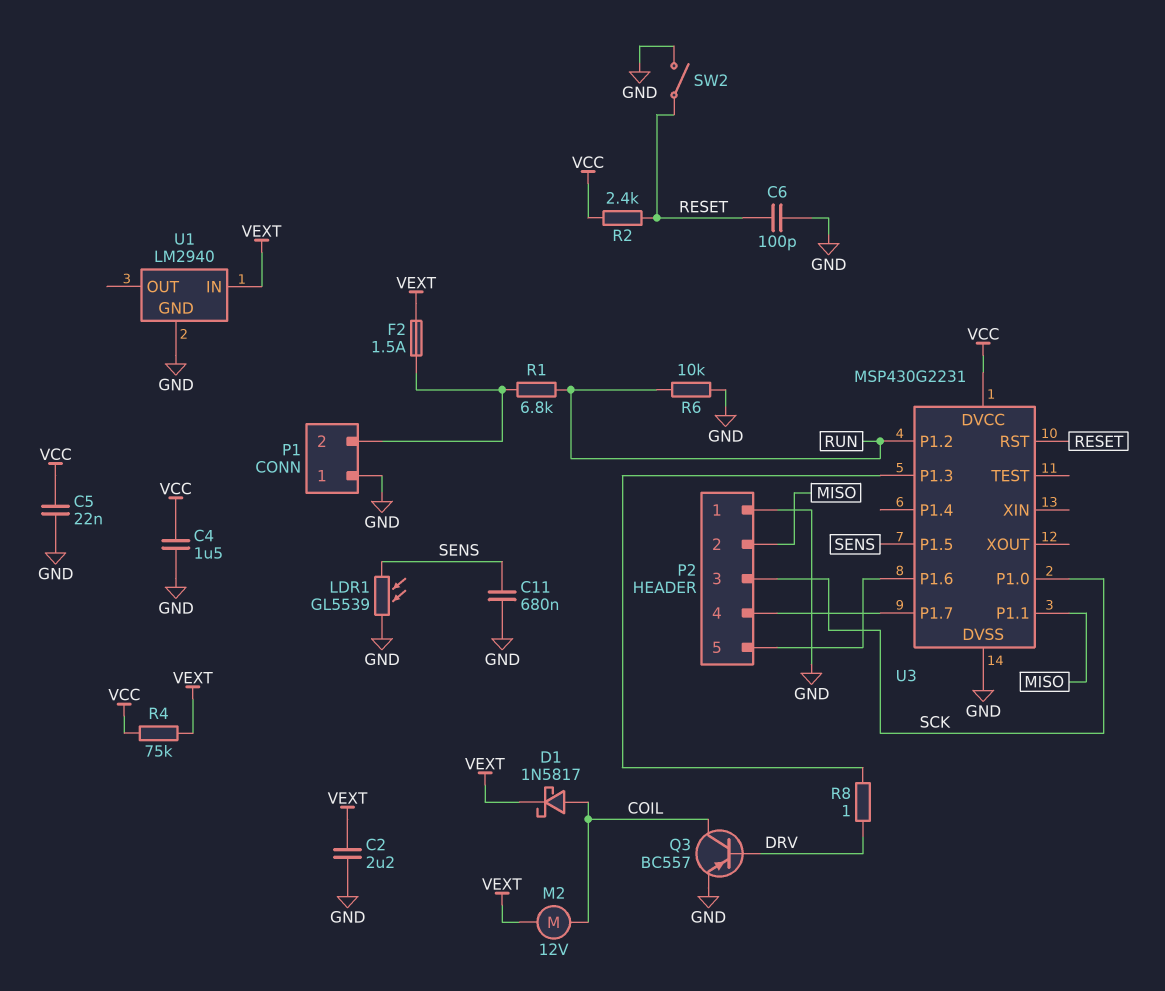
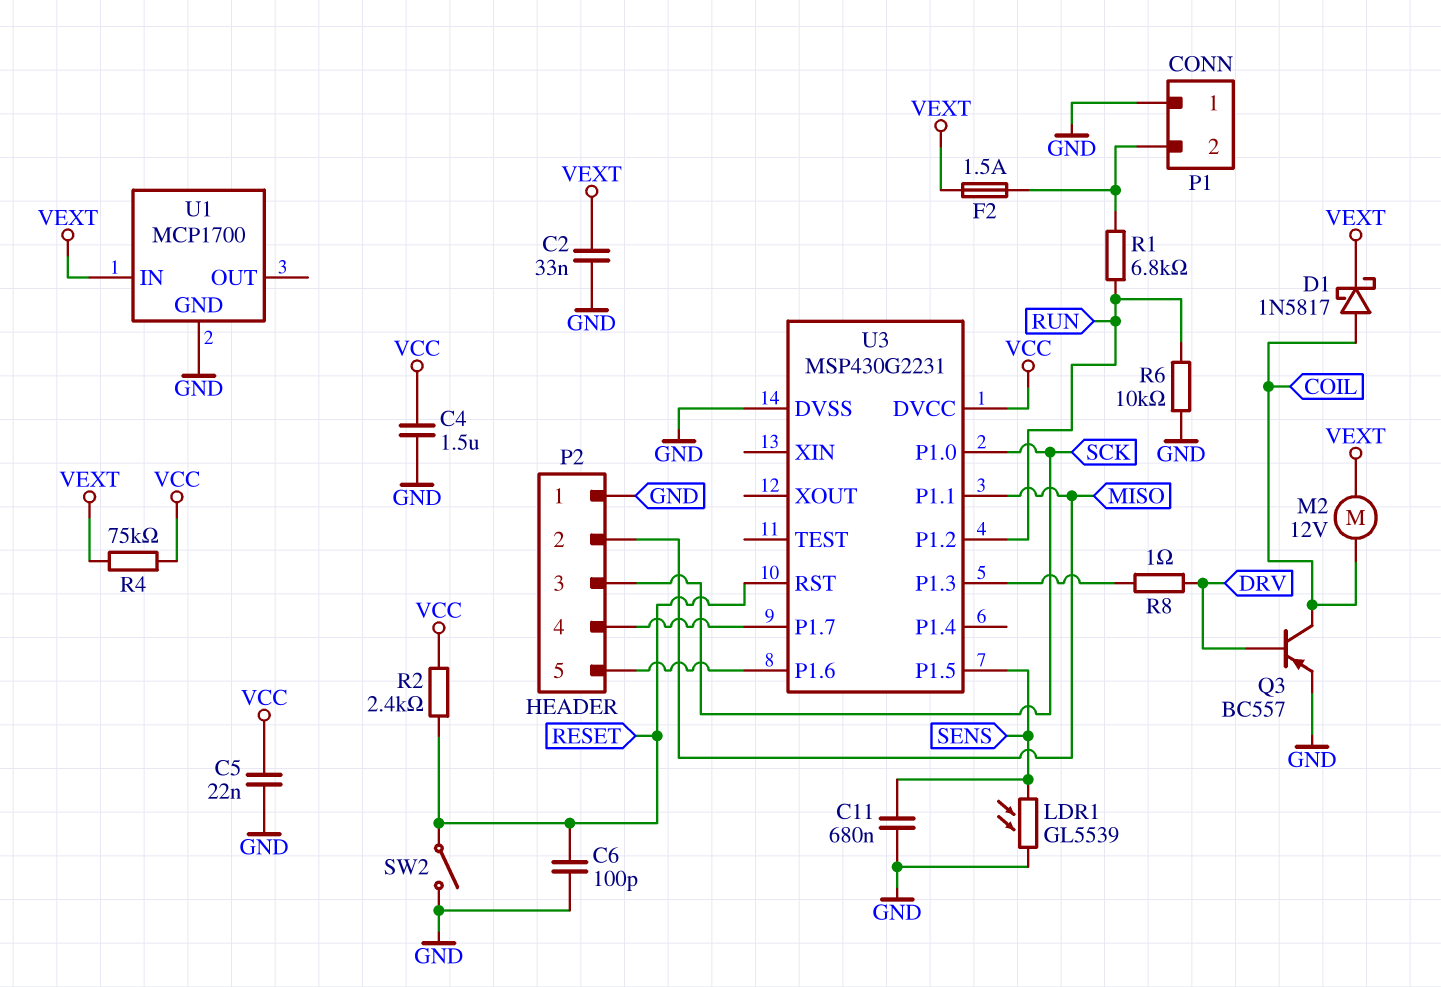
C2: 2.2uF (GND, VEXT) -> 33nF (GND, VEXT)
U1: LM2940 -> MCP1700

